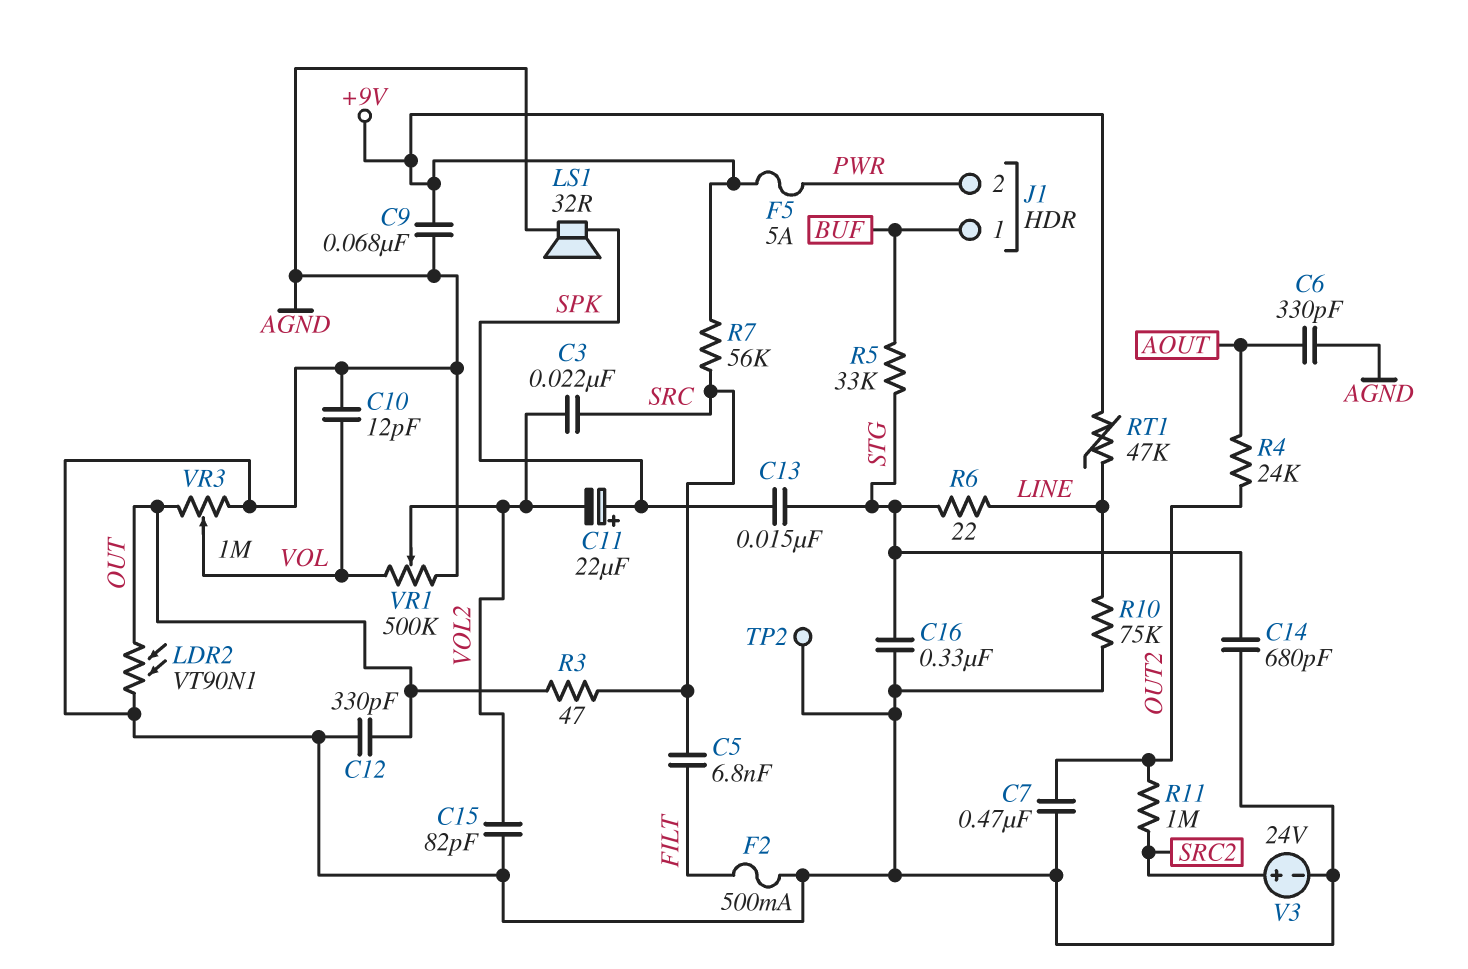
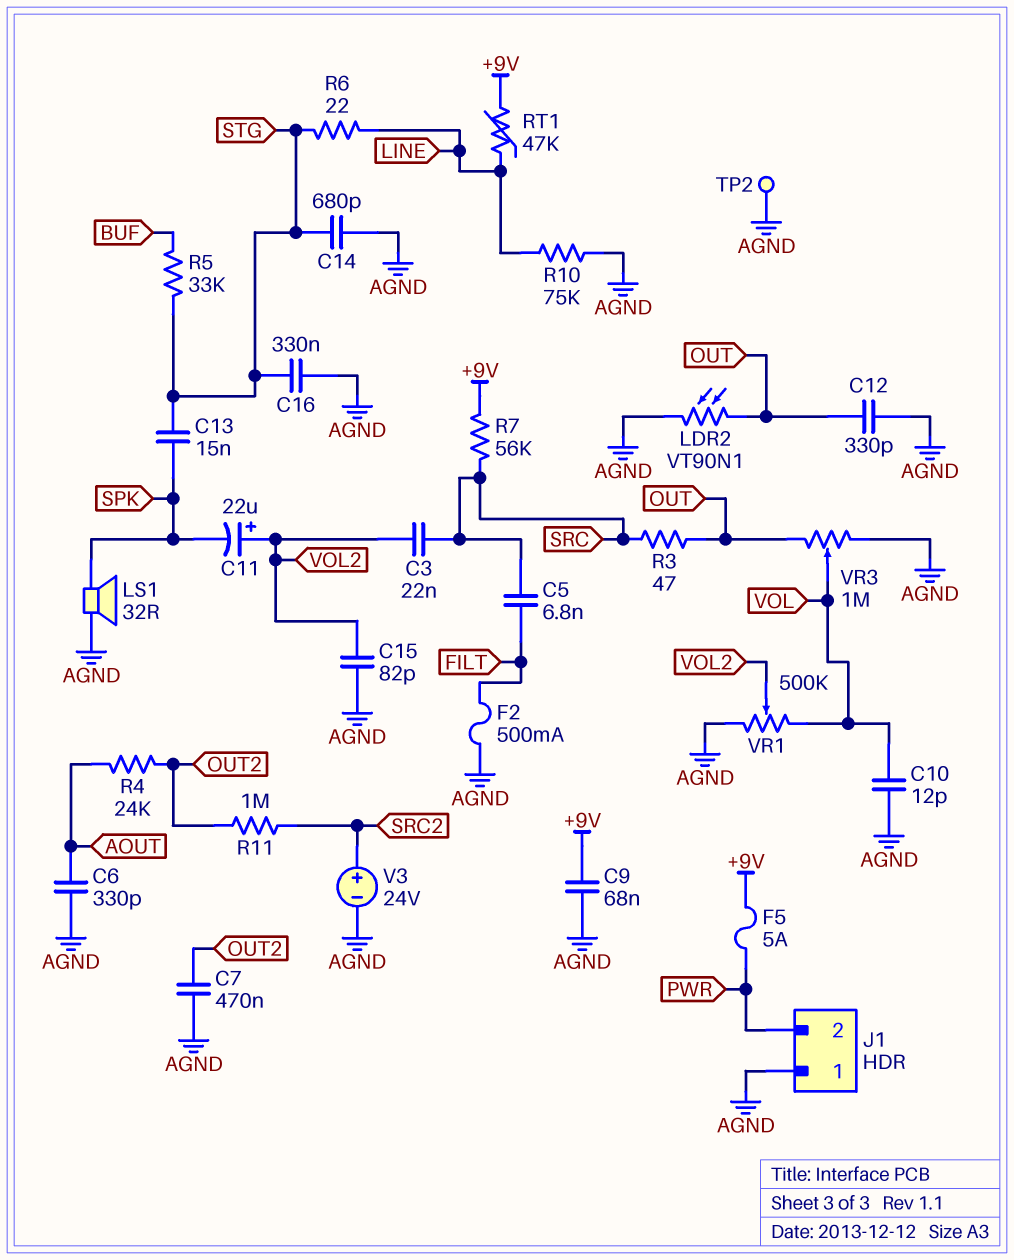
C11: 22uF (plus SPK, minus VOL2) -> 22uF (plus VOL2, minus SPK)
J1 pin 1: BUF -> AGND

